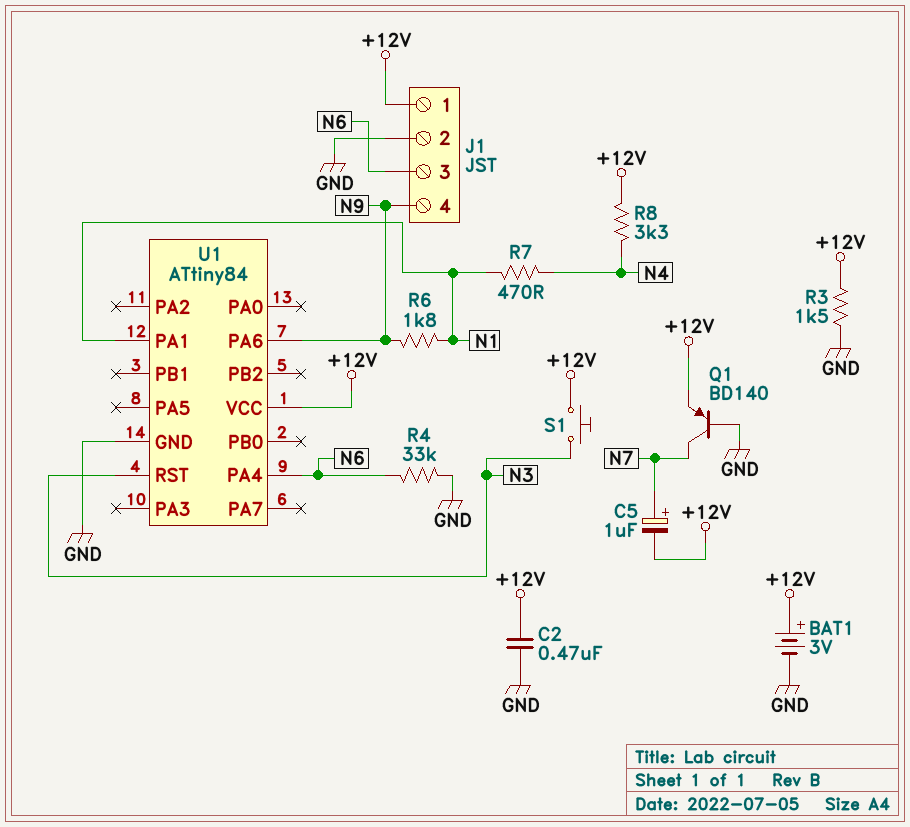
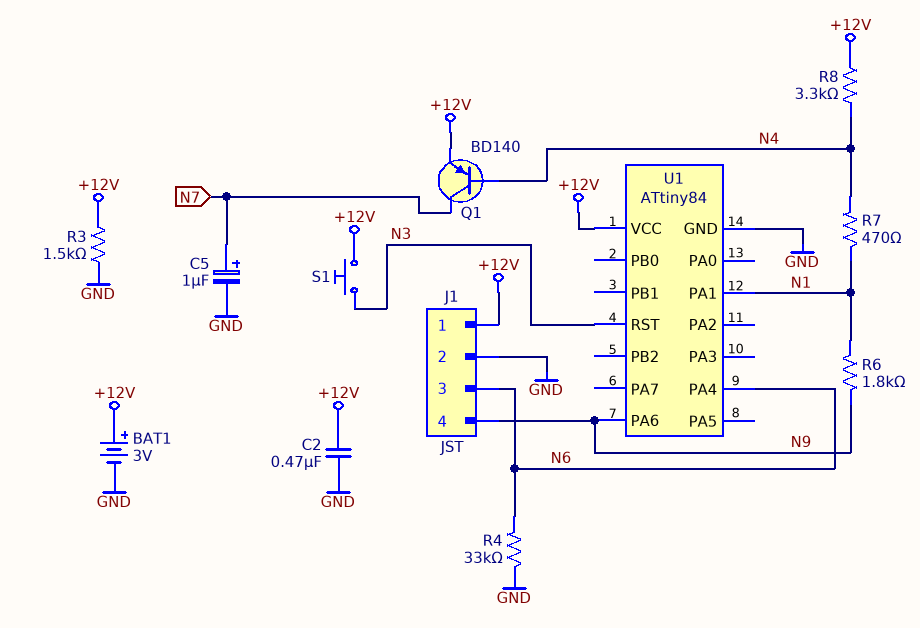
C5: 1uF (plus N7, minus +12V) -> 1uF (plus N7, minus GND)
Q1: PNP BD140 (B GND, C N7, E +12V) -> PNP BD140 (B N4, C N7, E +12V)

